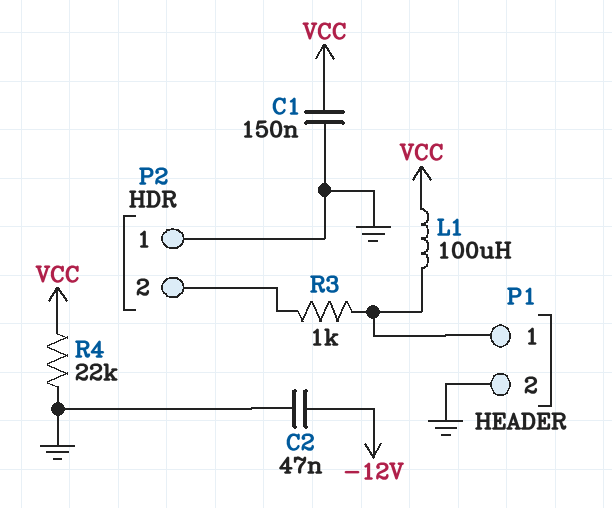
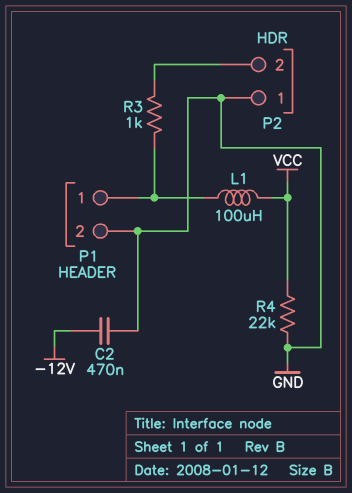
C1: 150nF (GND, VCC) -> none
C2: 47nF (-12V, GND) -> 470nF (-12V, GND)

